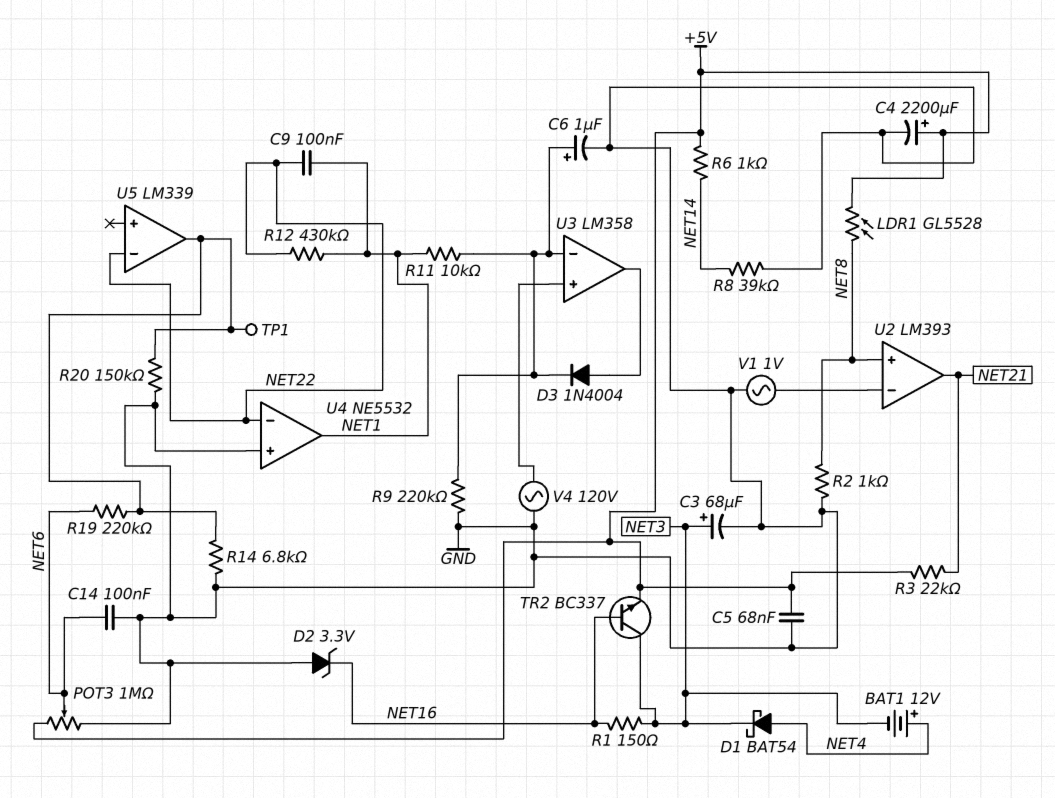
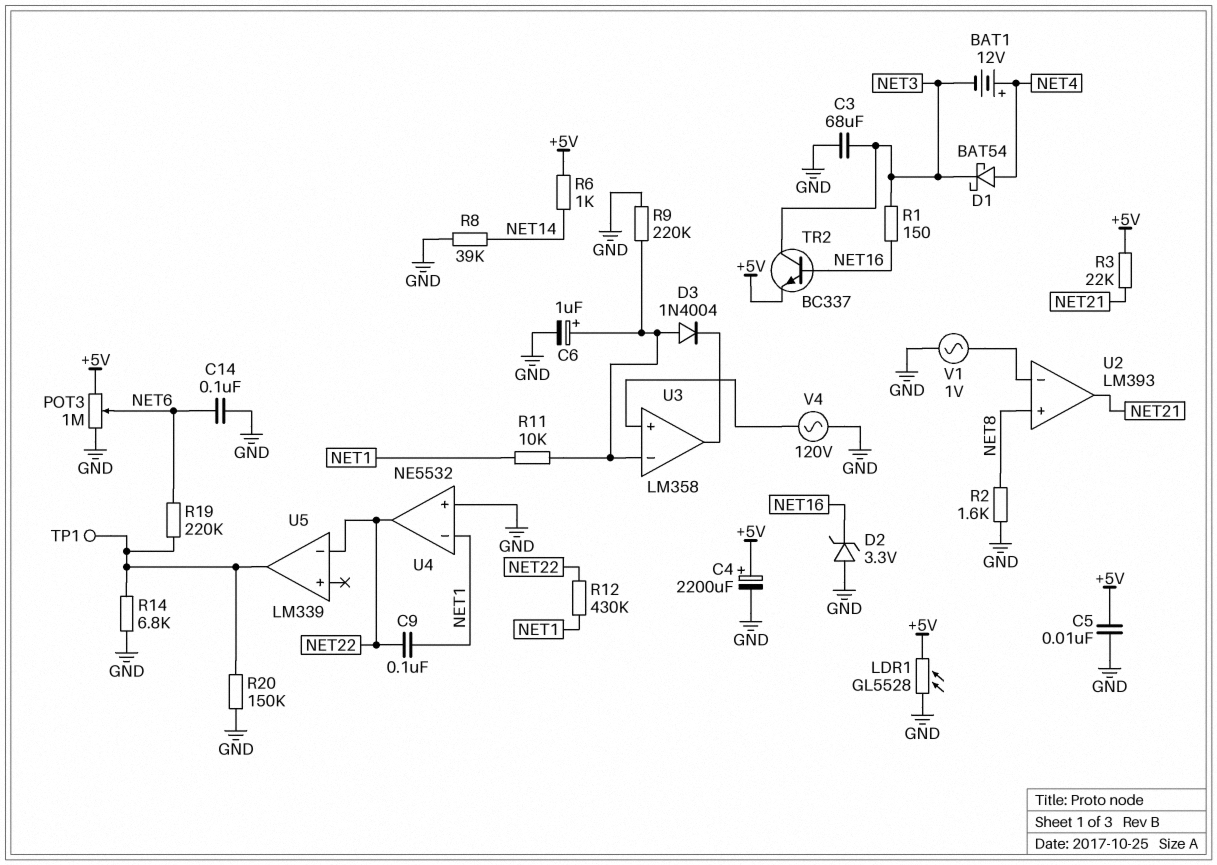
C3: 68uF (plus NET3, minus GND) -> 68uF (GND, NET3)
C5: 68nF (+5V, GND) -> 10nF (+5V, GND)
D3: diode 1N4004 (A U3/out, K U3/in-) -> diode 1N4004 (A U3/in-, K U3/out)
LDR1: GL5528 (+5V, NET8) -> GL5528 (+5V, GND)
R2: 1k (GND, NET8) -> 1.6k (GND, NET8)
U4 pin in-: NET22 -> NET1
U4 pin out: NET1 -> NET22

